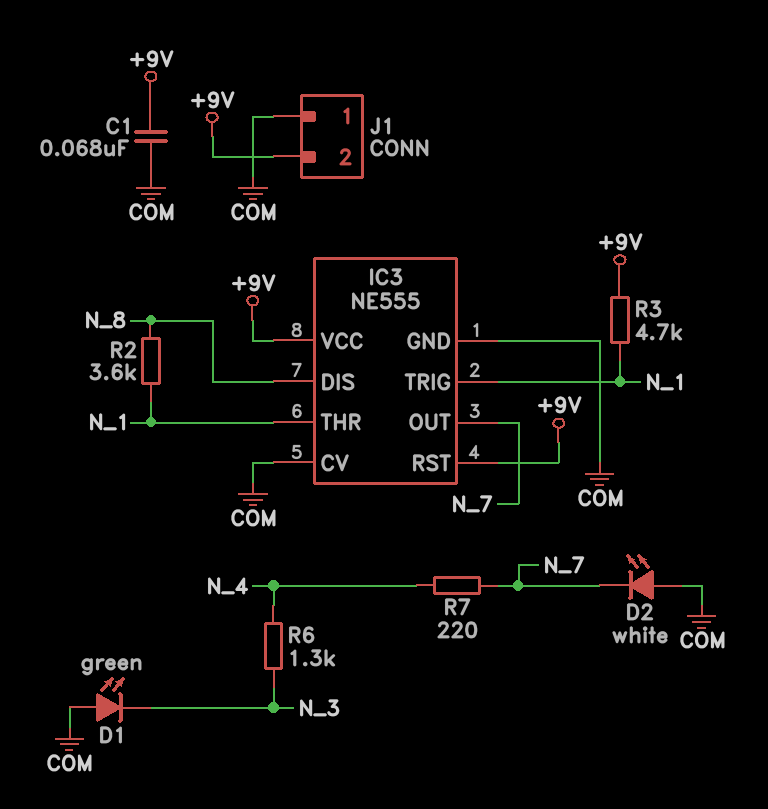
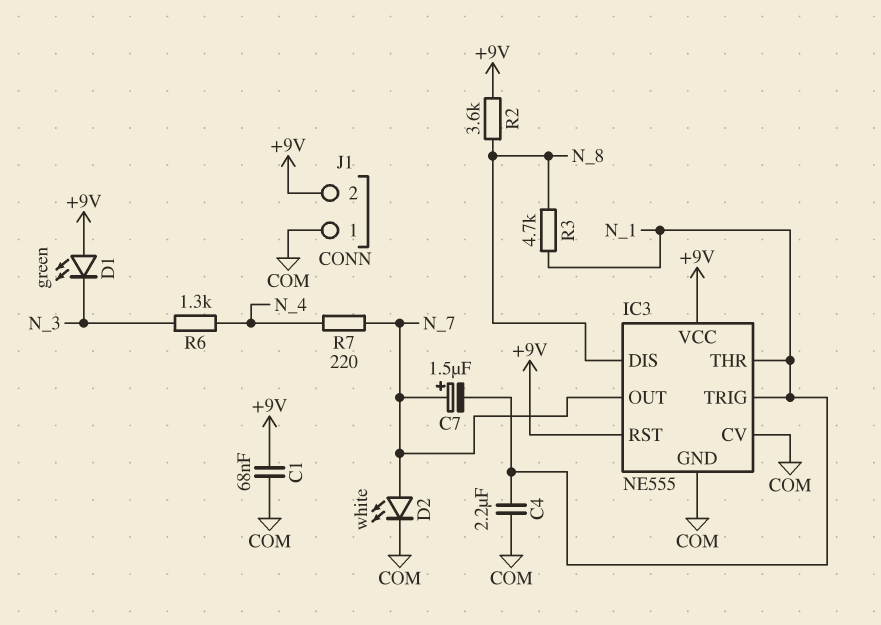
C4: none -> 2.2uF (COM, N_1)
C7: none -> 1.5uF (plus N_7, minus N_1)
D1: LED green (A COM, K N_3) -> LED green (A +9V, K N_3)
D2: LED white (A COM, K N_7) -> LED white (A N_7, K COM)
R2: 3.6k (N_1, N_8) -> 3.6k (+9V, N_8)
R3: 4.7k (+9V, N_1) -> 4.7k (N_1, N_8)

